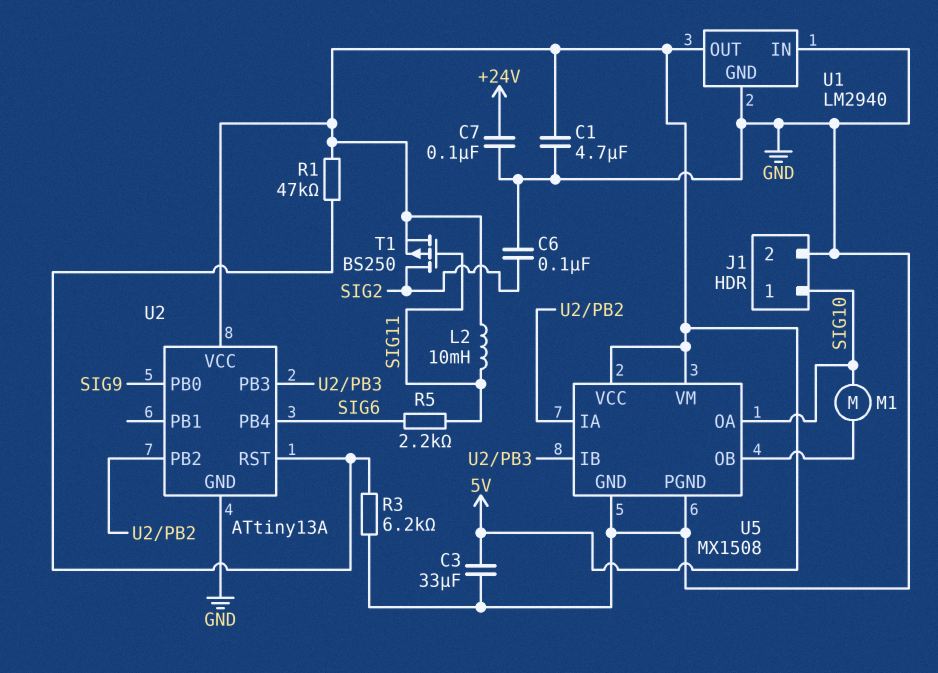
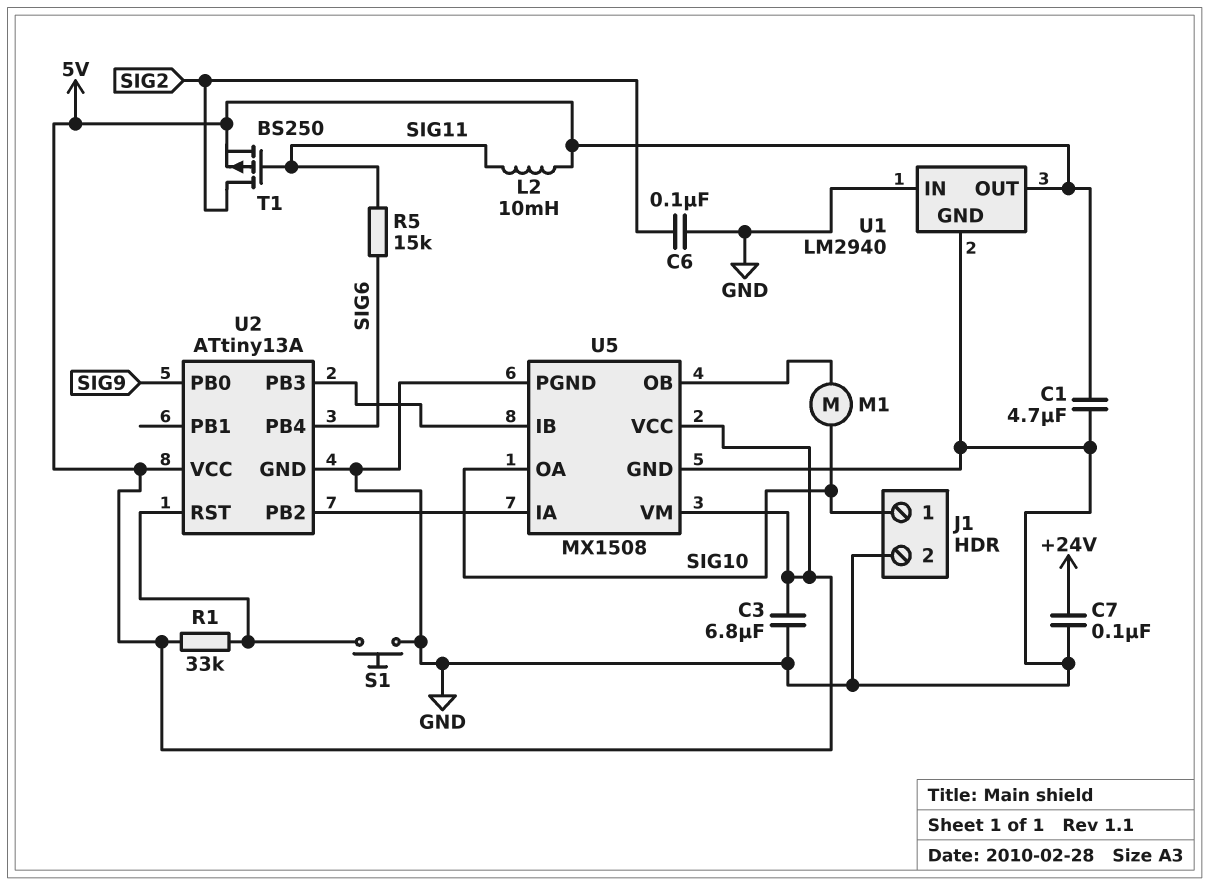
C3: 33uF (5V, GND) -> 6.8uF (5V, GND)
R1: 47k (5V, U2/RST) -> 33k (5V, U2/RST)
R3: 6.2k (GND, U2/RST) -> none
R5: 2.2k (SIG6, SIG11) -> 15k (SIG6, SIG11)
S1: none -> button (GND, U2/RST)

